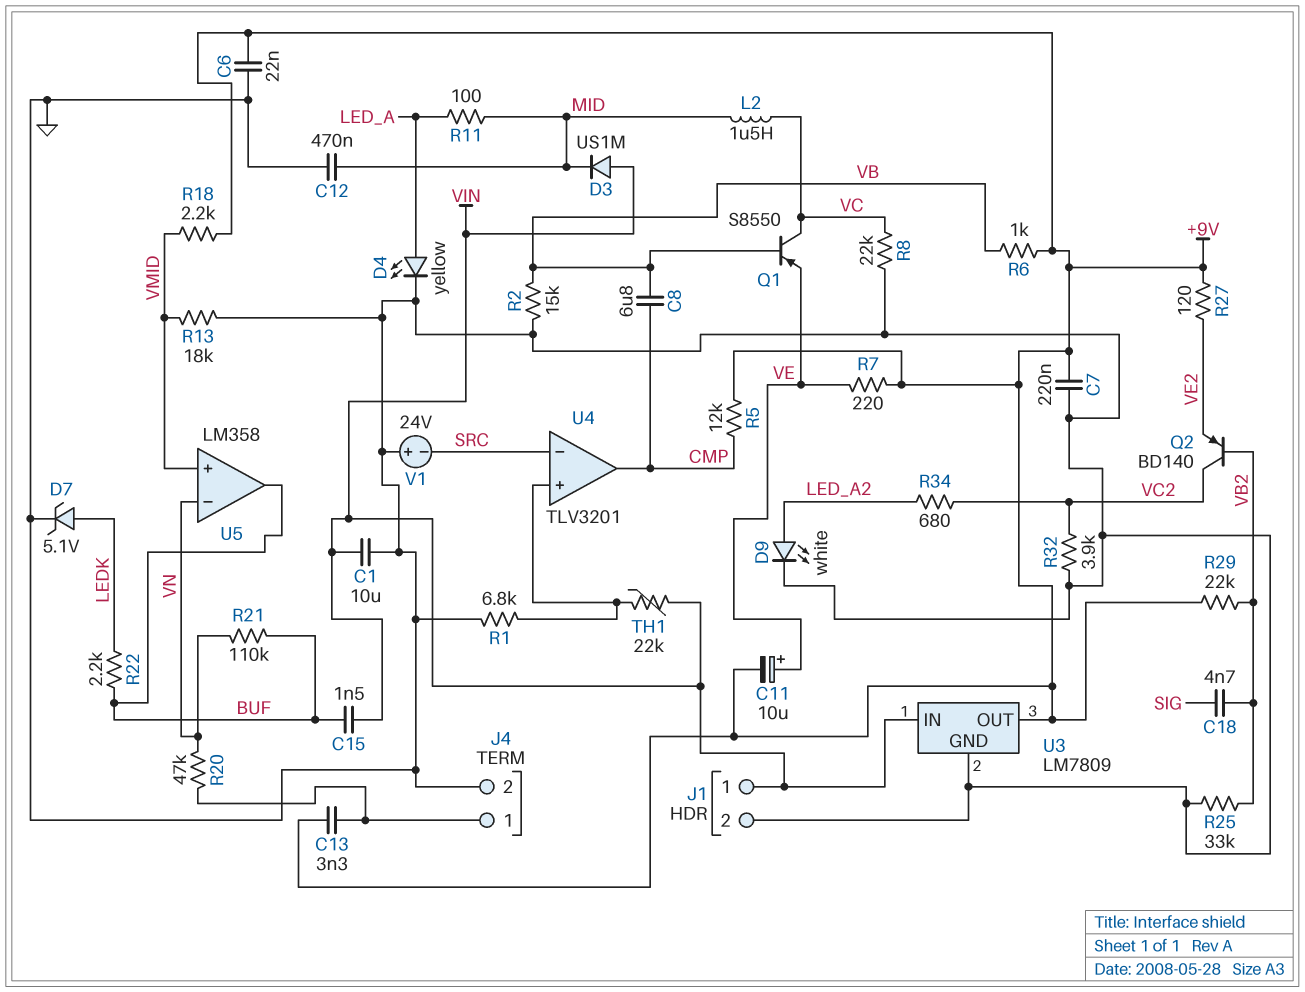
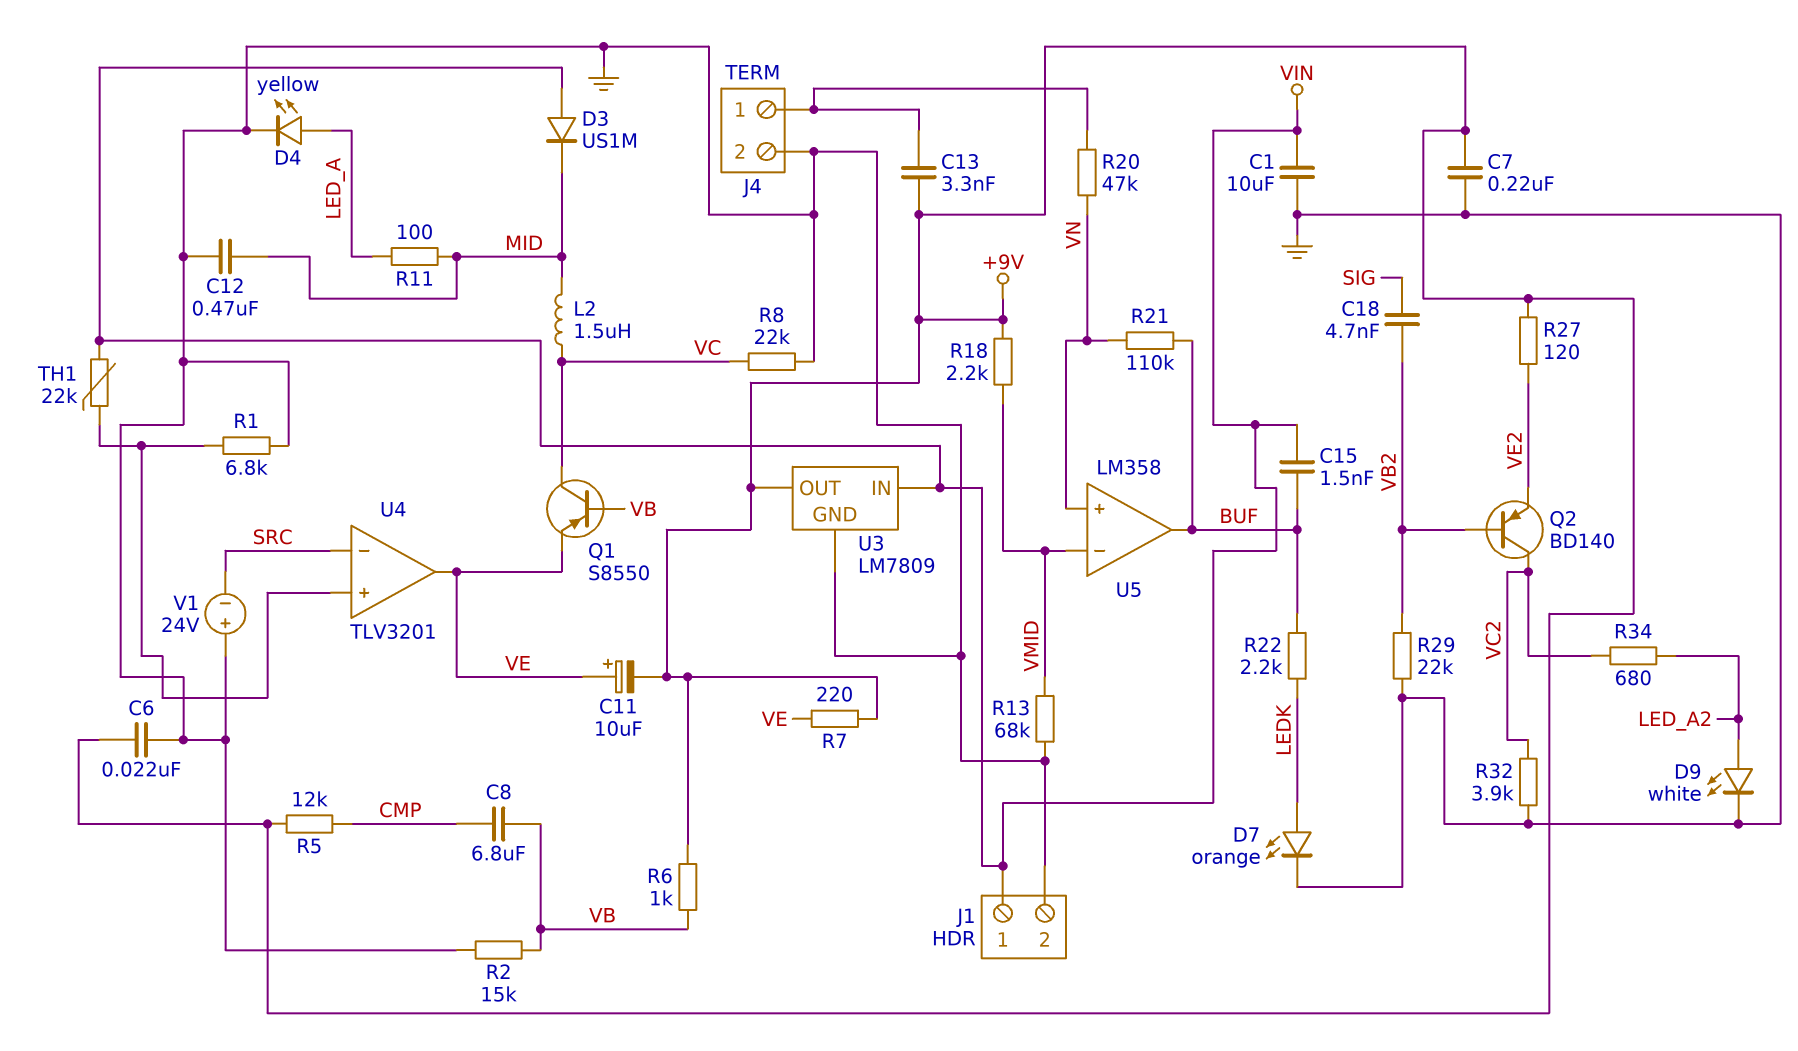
D7: zener 5.1V (A LEDK, K GND) -> LED orange (A LEDK, K GND)
R13: 18k (GND, VMID) -> 68k (GND, VMID)
R25: 33k (GND, VB2) -> none
R29: 22k (+9V, VB2) -> 22k (GND, VB2)
U4 pin out: CMP -> VE
U5 pin in+: VMID -> VN
U5 pin in-: VN -> VMID

